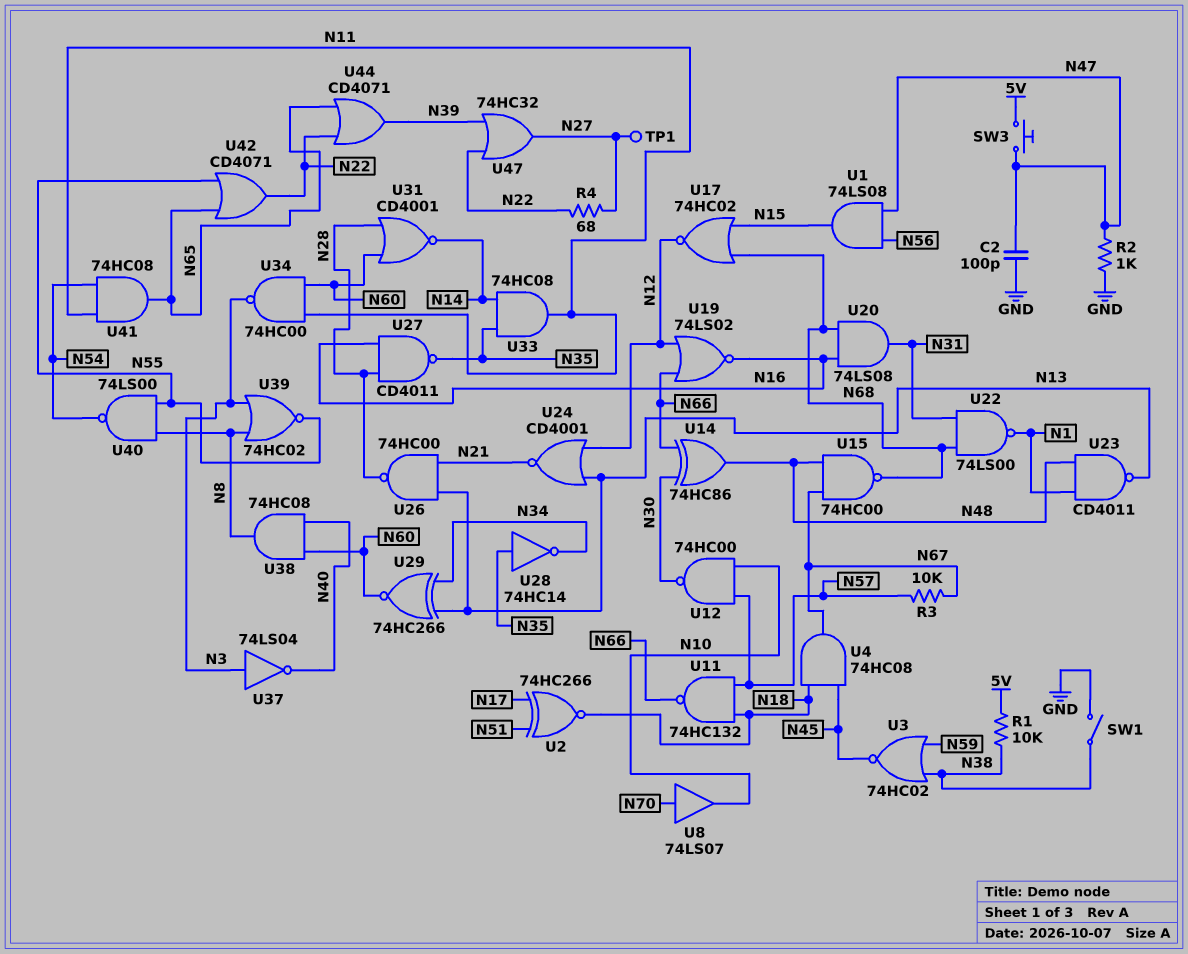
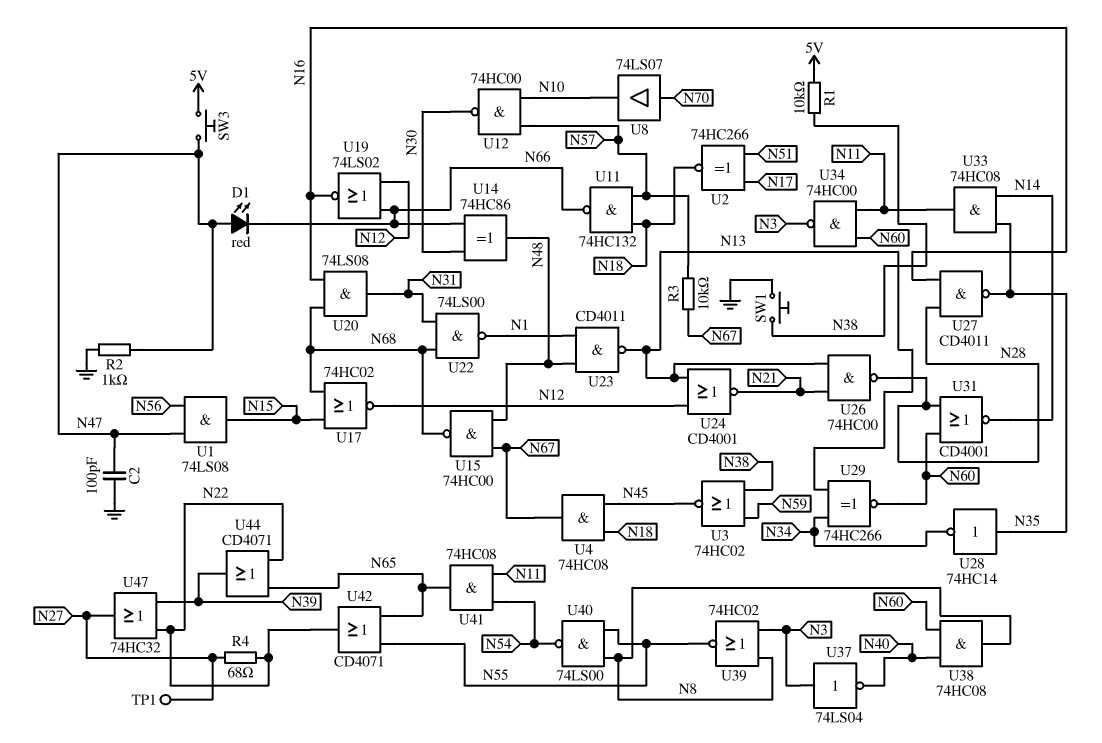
D1: none -> LED red (A N47, K N66)
SW1: switch (GND, N38) -> button (GND, N38)

